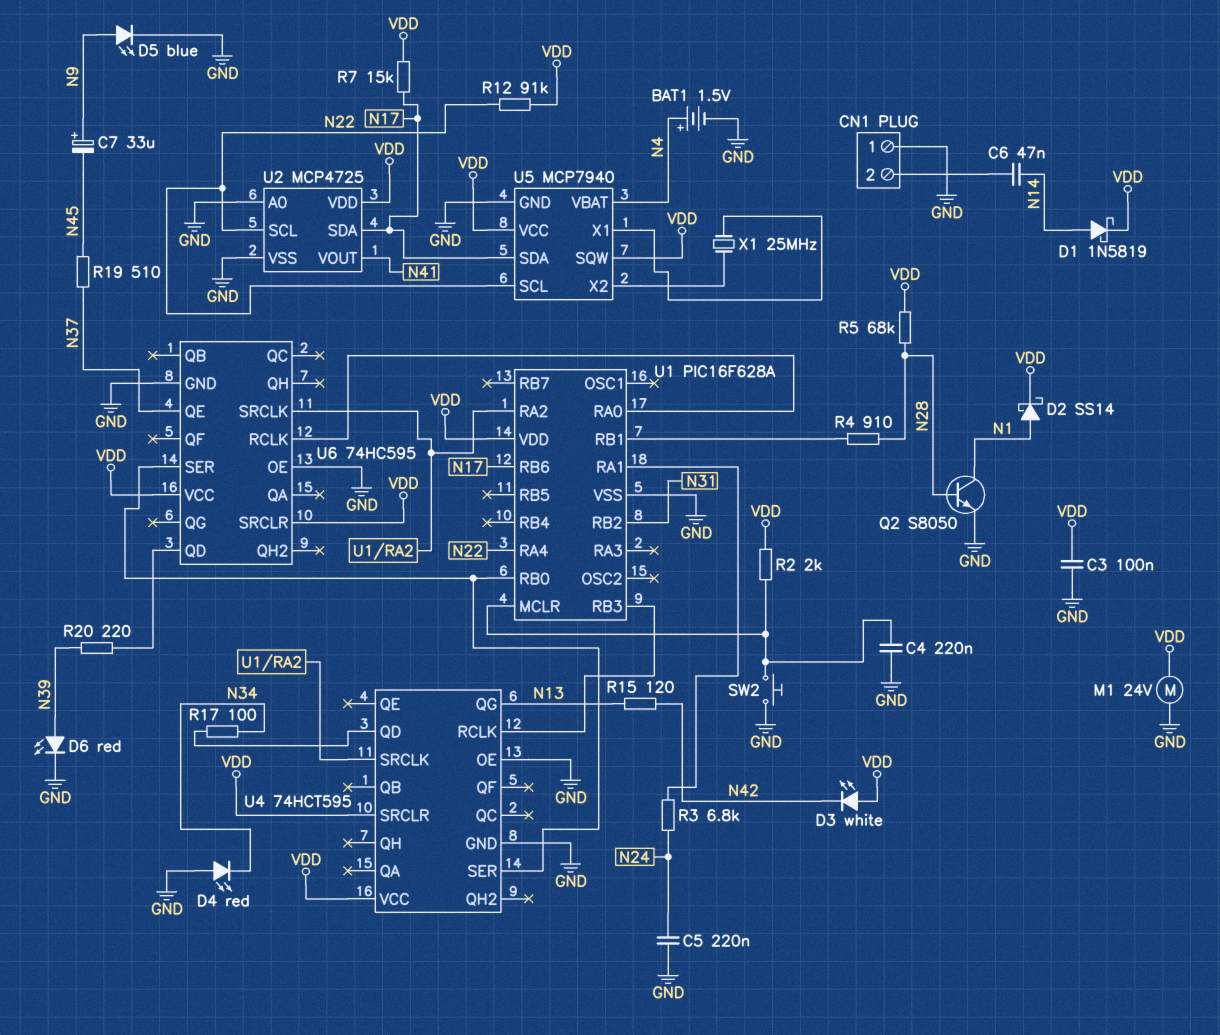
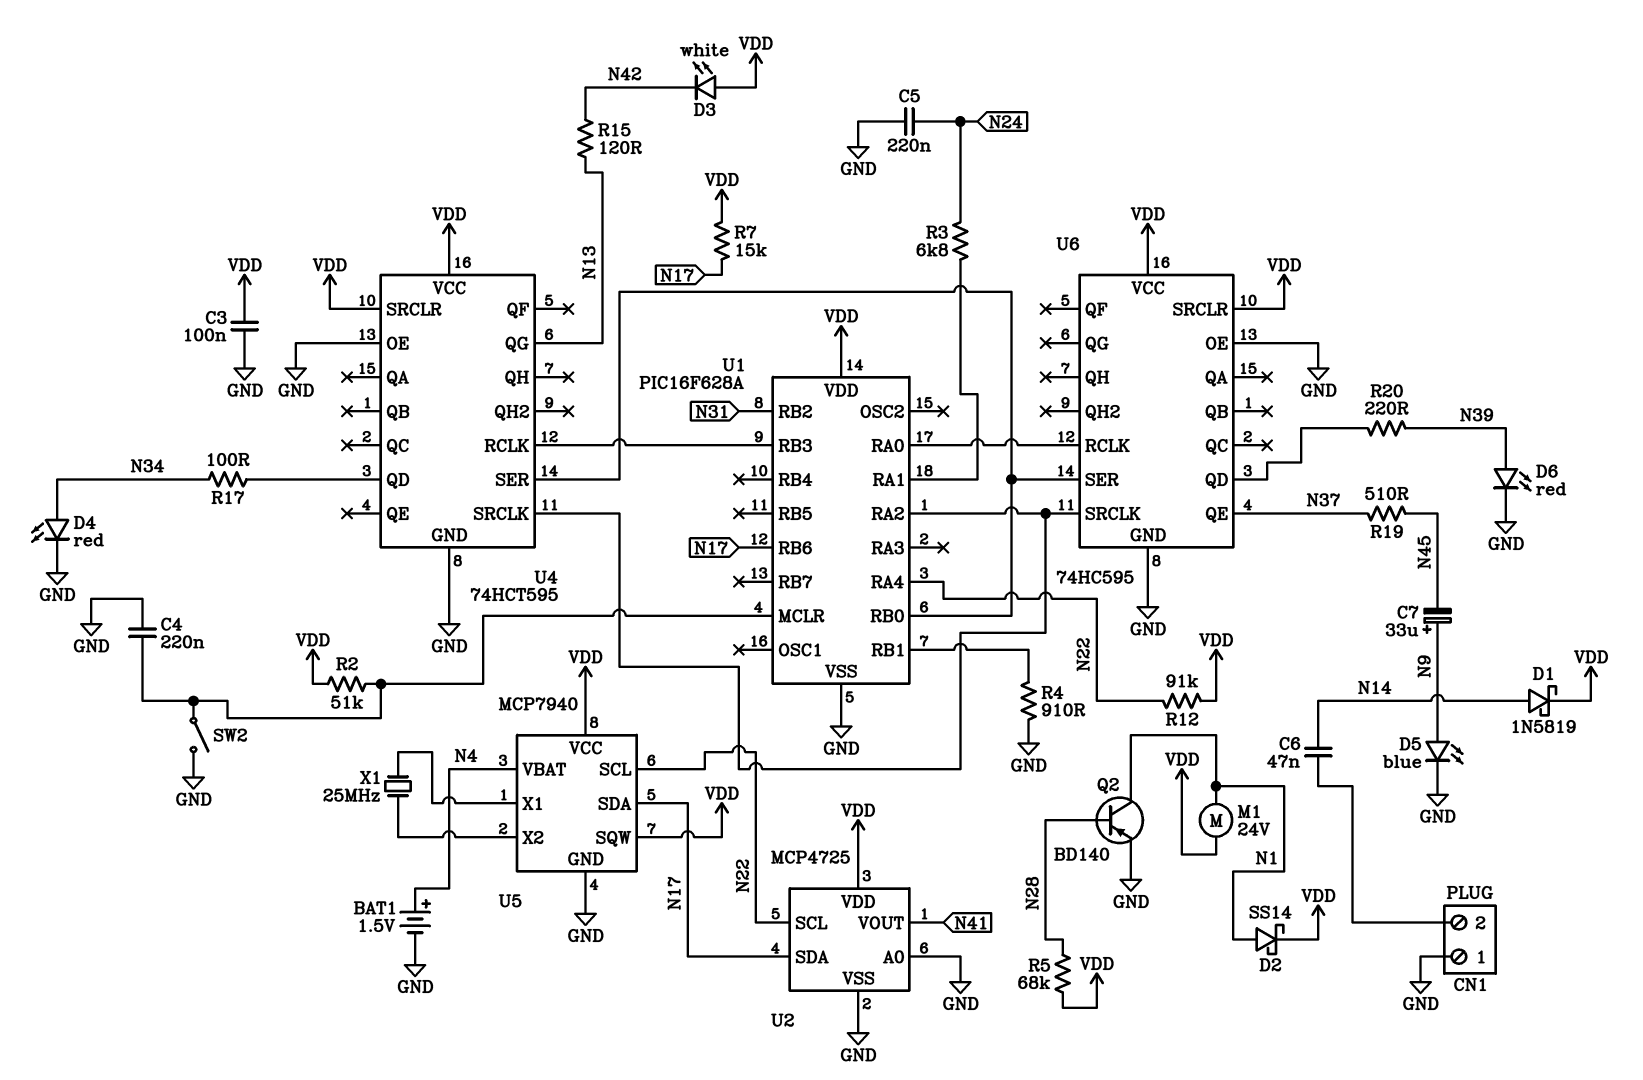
D4: LED red (A GND, K N34) -> LED red (A N34, K GND)
M1: motor 24V (GND, VDD) -> motor 24V (N1, VDD)
Q2: NPN S8050 (B N28, C N1, E GND) -> PNP BD140 (B N28, C N1, E GND)
R2: 2k (U1/MCLR, VDD) -> 51k (U1/MCLR, VDD)
R4: 910 (N28, U1/RB1) -> 910 (GND, U1/RB1)
SW2: button (GND, U1/MCLR) -> switch (GND, U1/MCLR)

